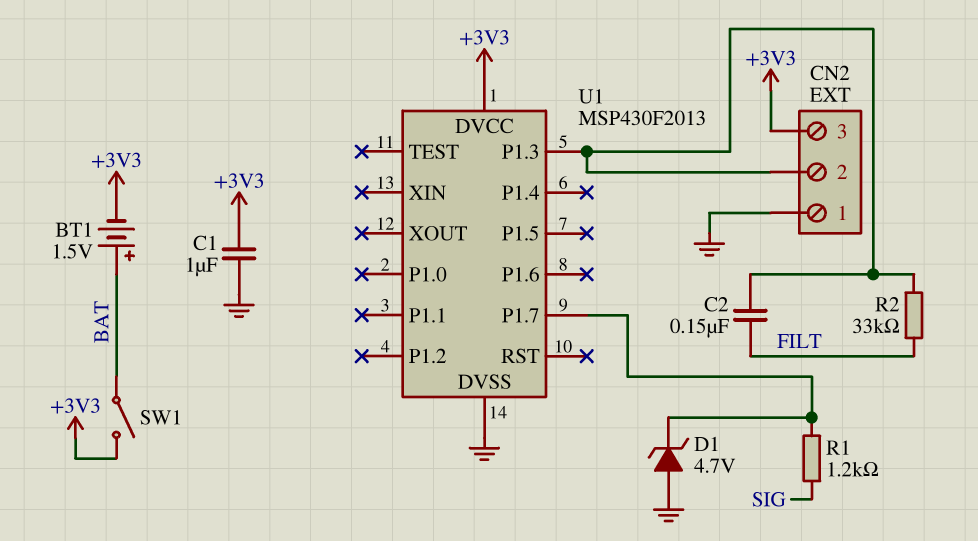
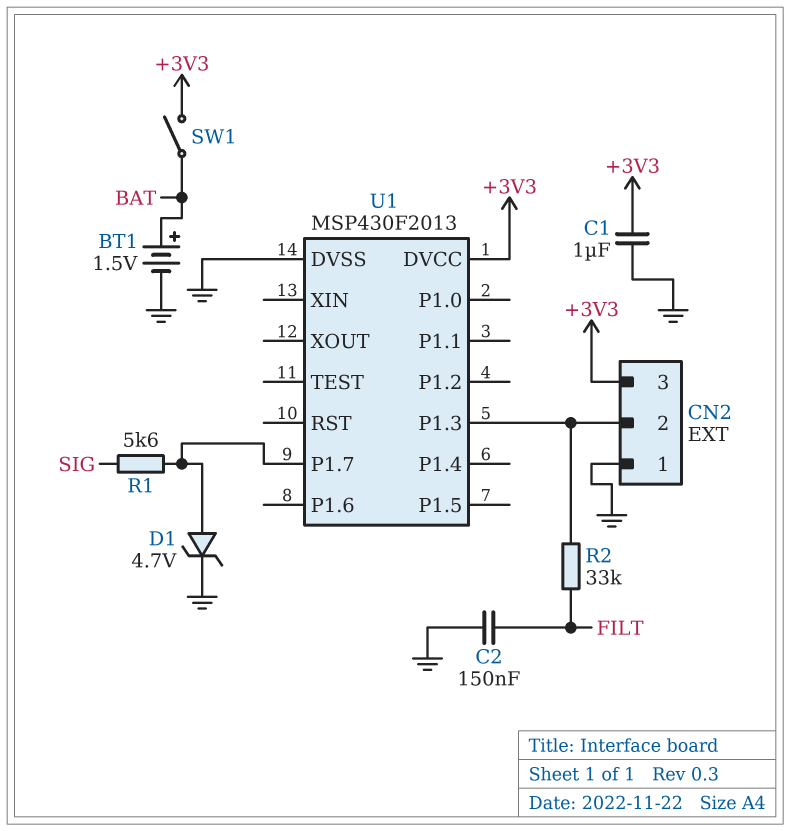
BT1: 1.5V (plus BAT, minus +3V3) -> 1.5V (plus BAT, minus GND)
C2: 150nF (CN2/2, FILT) -> 150nF (FILT, GND)
D1: zener 4.7V (A GND, K U1/P1.7) -> zener 4.7V (A U1/P1.7, K GND)
R1: 1.2k (SIG, U1/P1.7) -> 5.6k (SIG, U1/P1.7)

